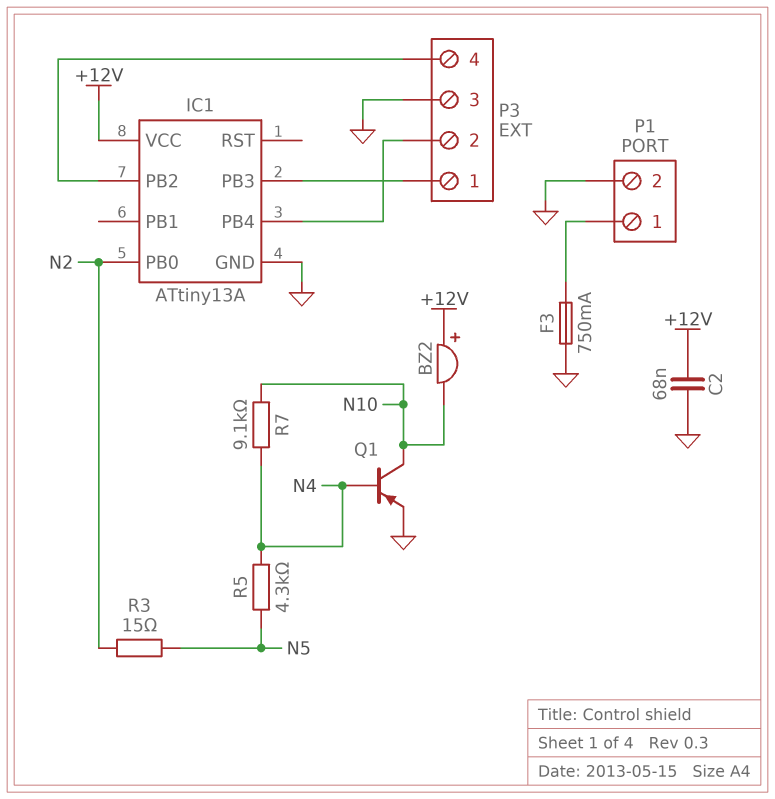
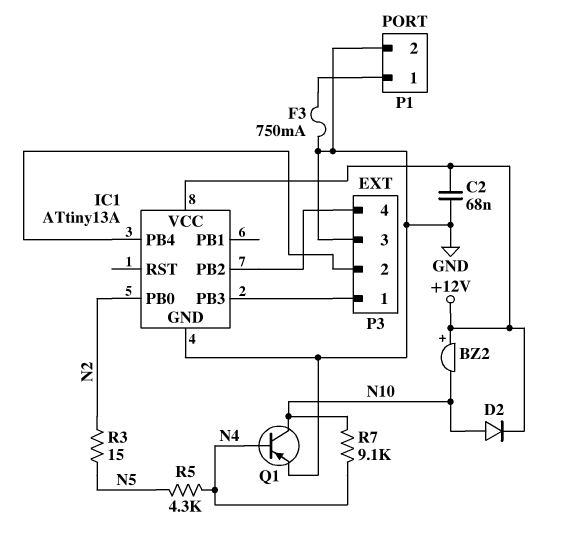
D2: none -> diode (A N10, K +12V)

